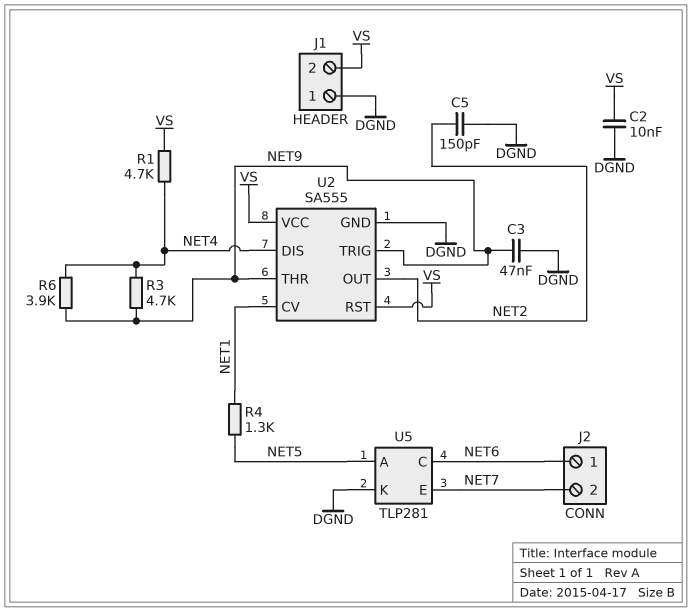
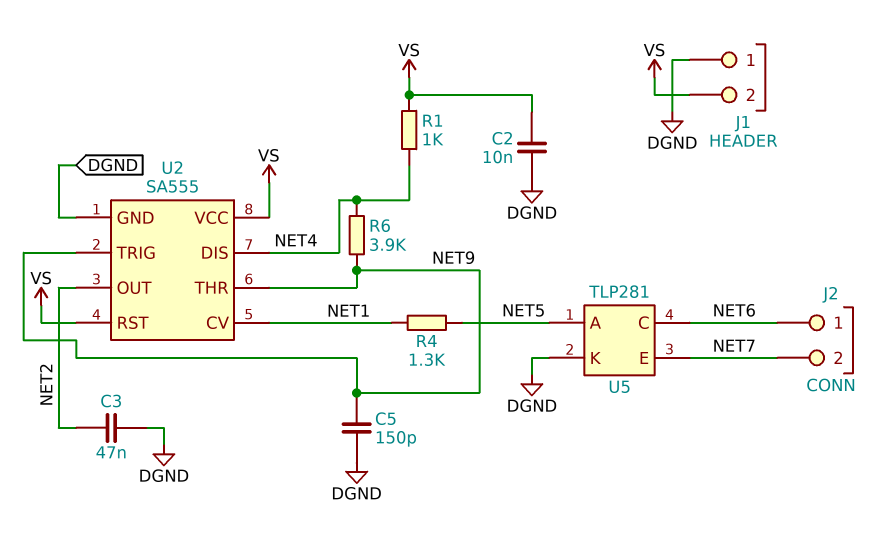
C3: 47nF (DGND, NET9) -> 47nF (DGND, NET2)
C5: 150pF (DGND, NET2) -> 150pF (DGND, NET9)
R1: 4.7k (NET4, VS) -> 1k (NET4, VS)
R3: 4.7k (NET4, NET9) -> none

